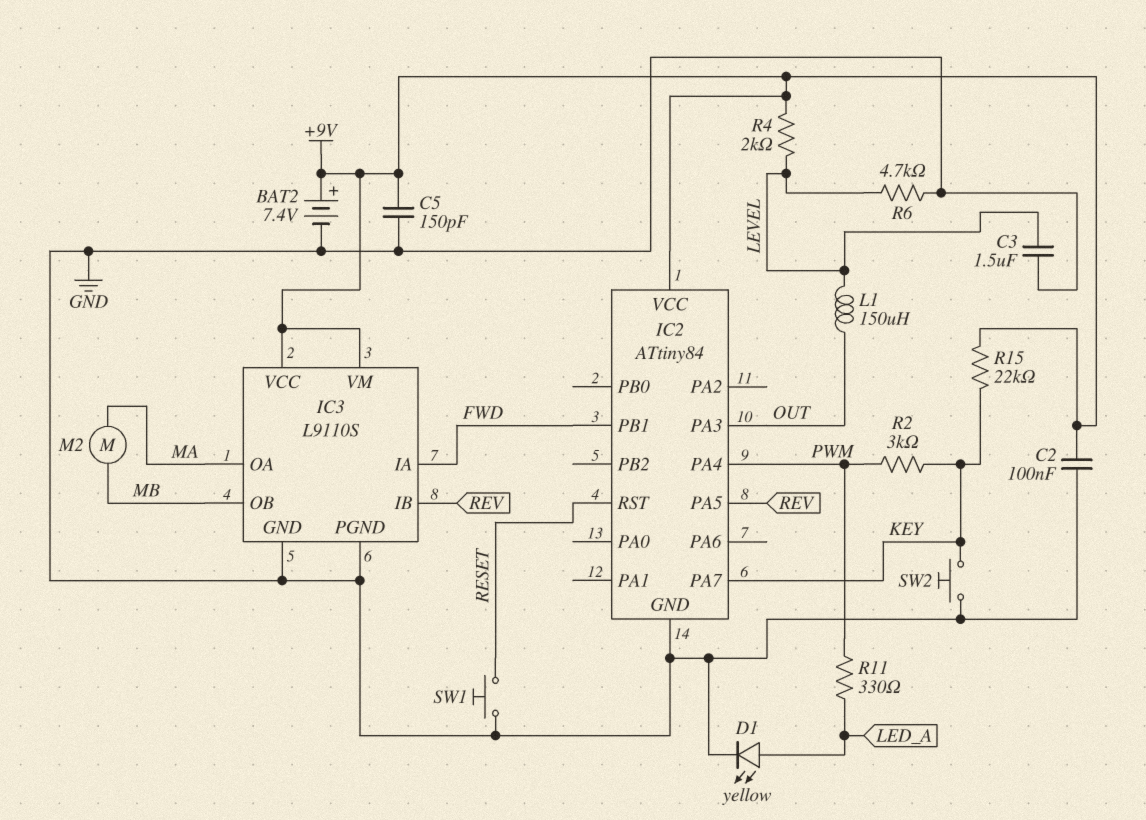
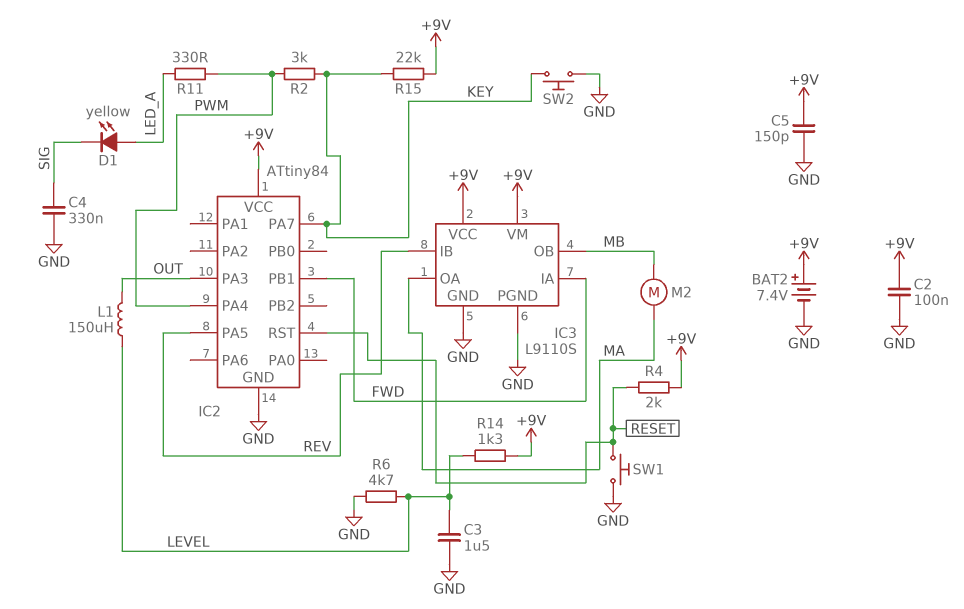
C4: none -> 330nF (GND, SIG)
D1: LED yellow (A LED_A, K GND) -> LED yellow (A LED_A, K SIG)
R4: 2k (+9V, LEVEL) -> 2k (+9V, RESET)
R14: none -> 1.3k (+9V, LEVEL)

